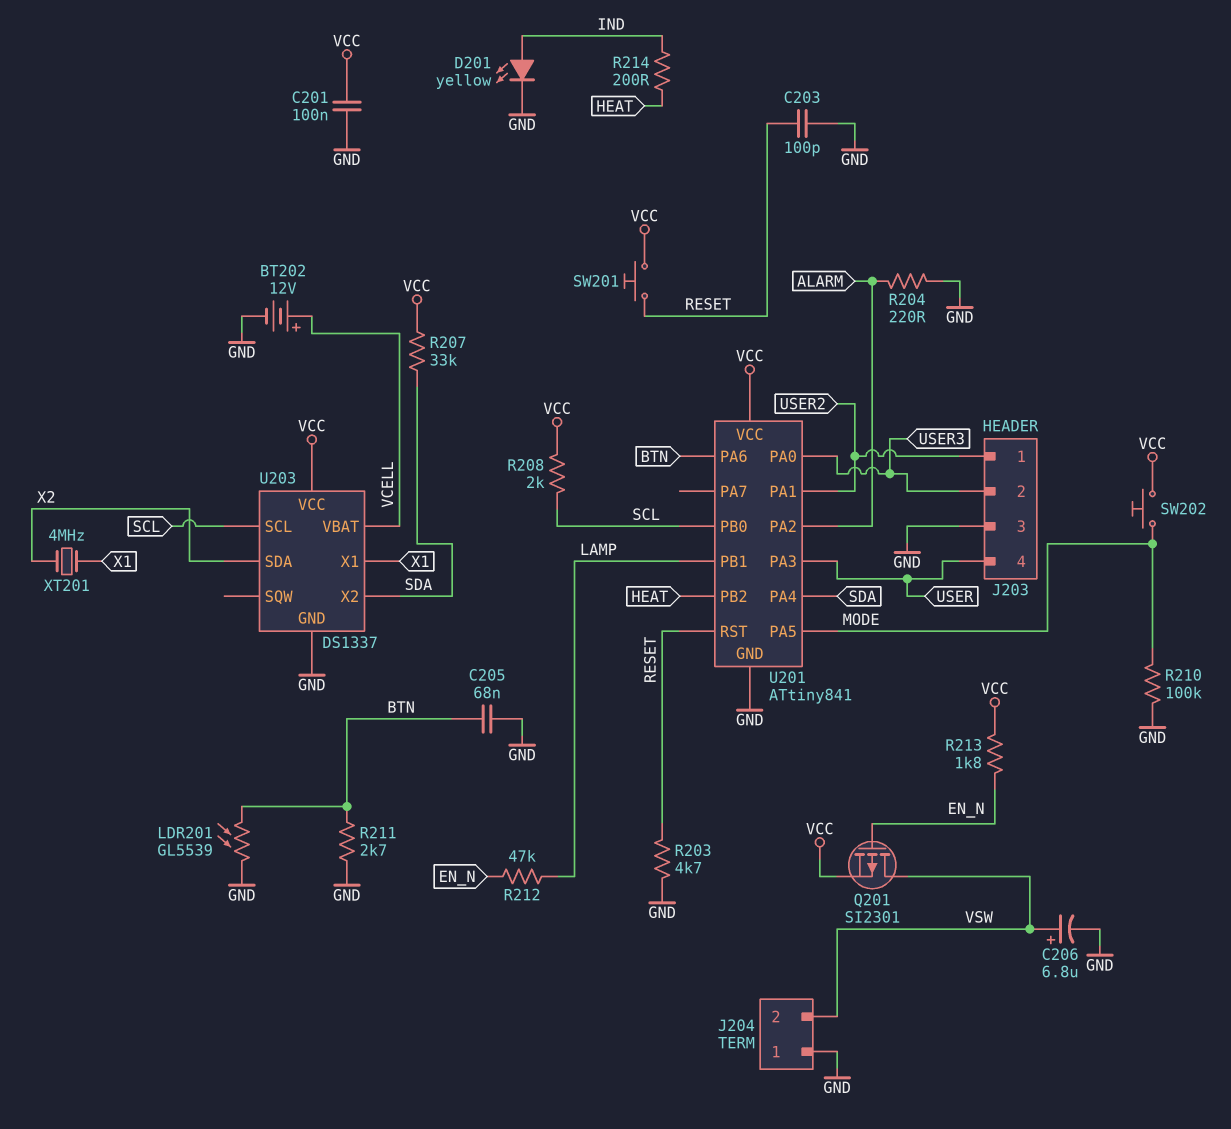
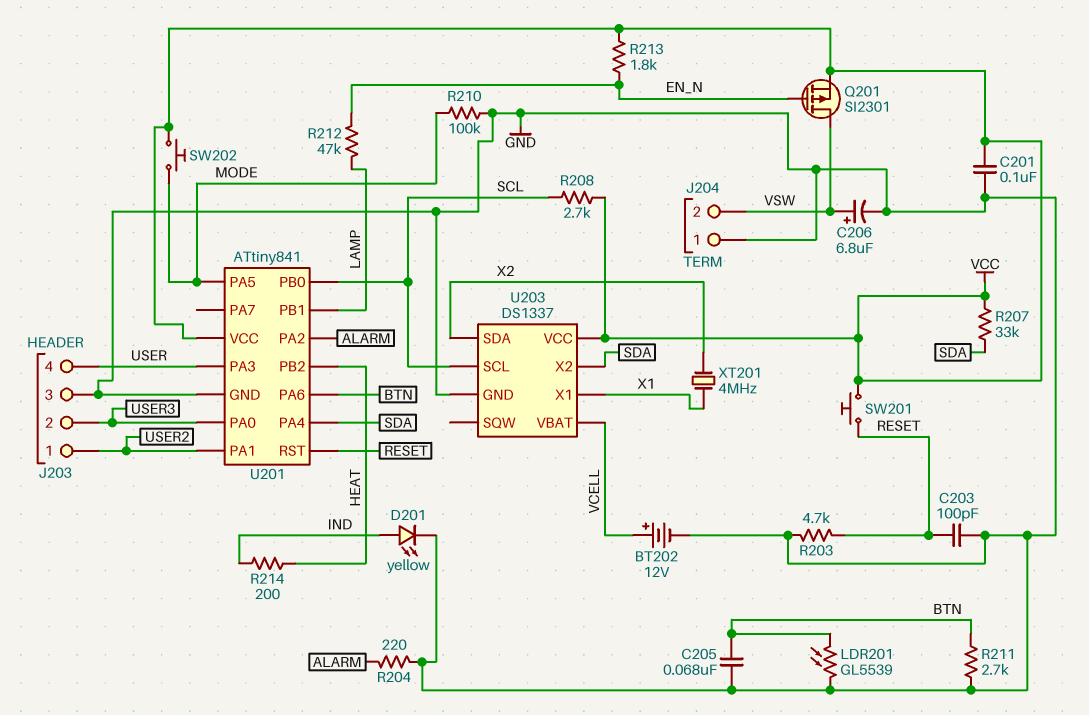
R208: 2k (SCL, VCC) -> 2.7k (SCL, VCC)

